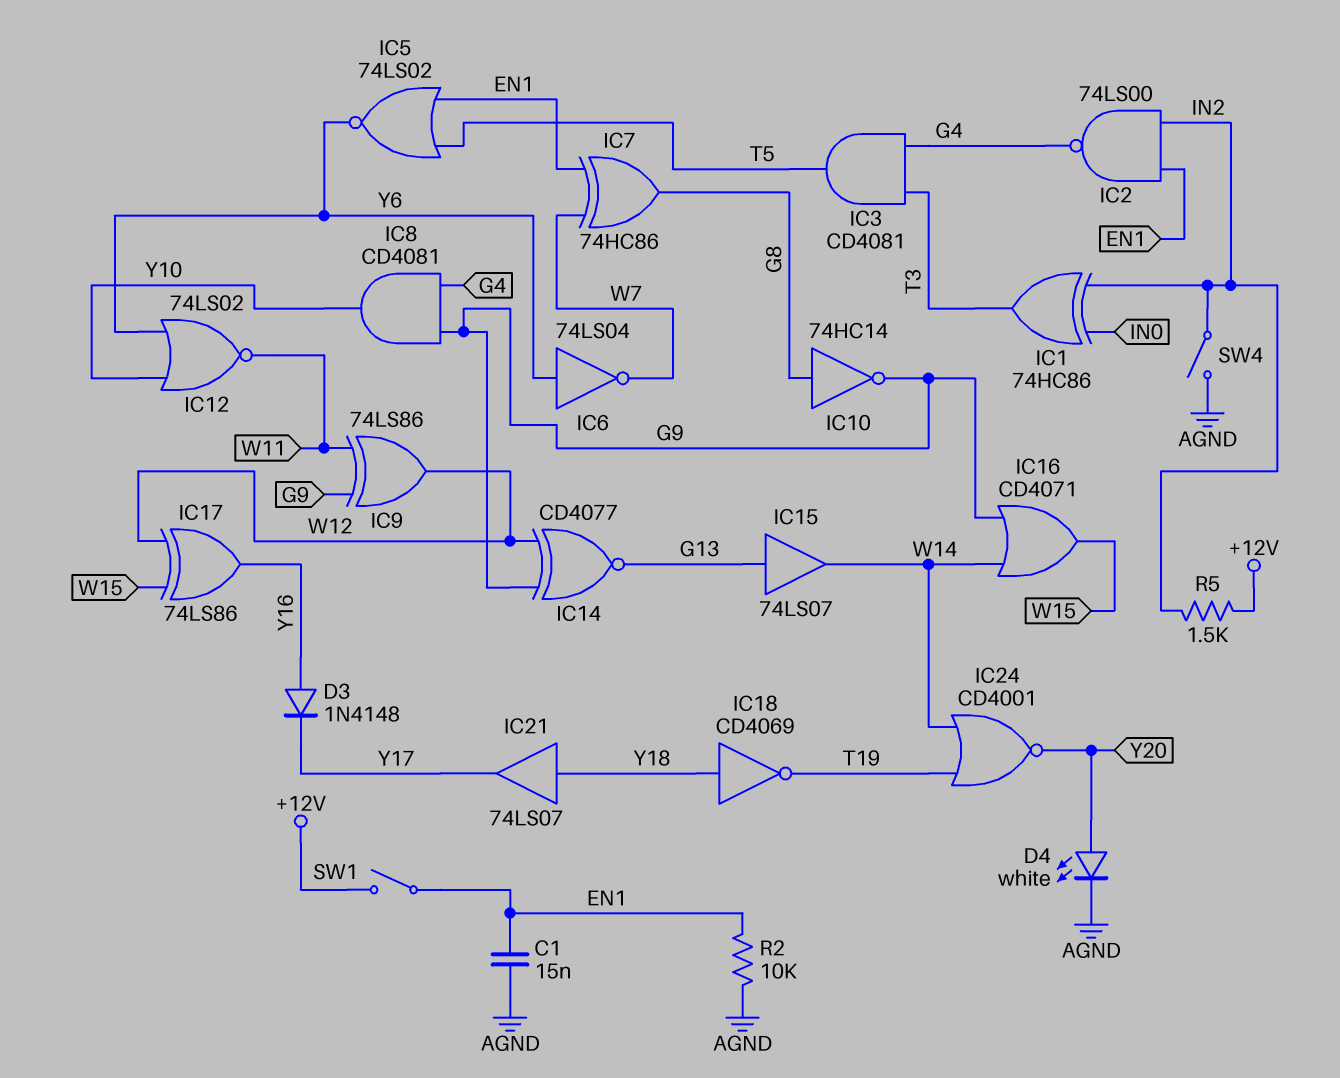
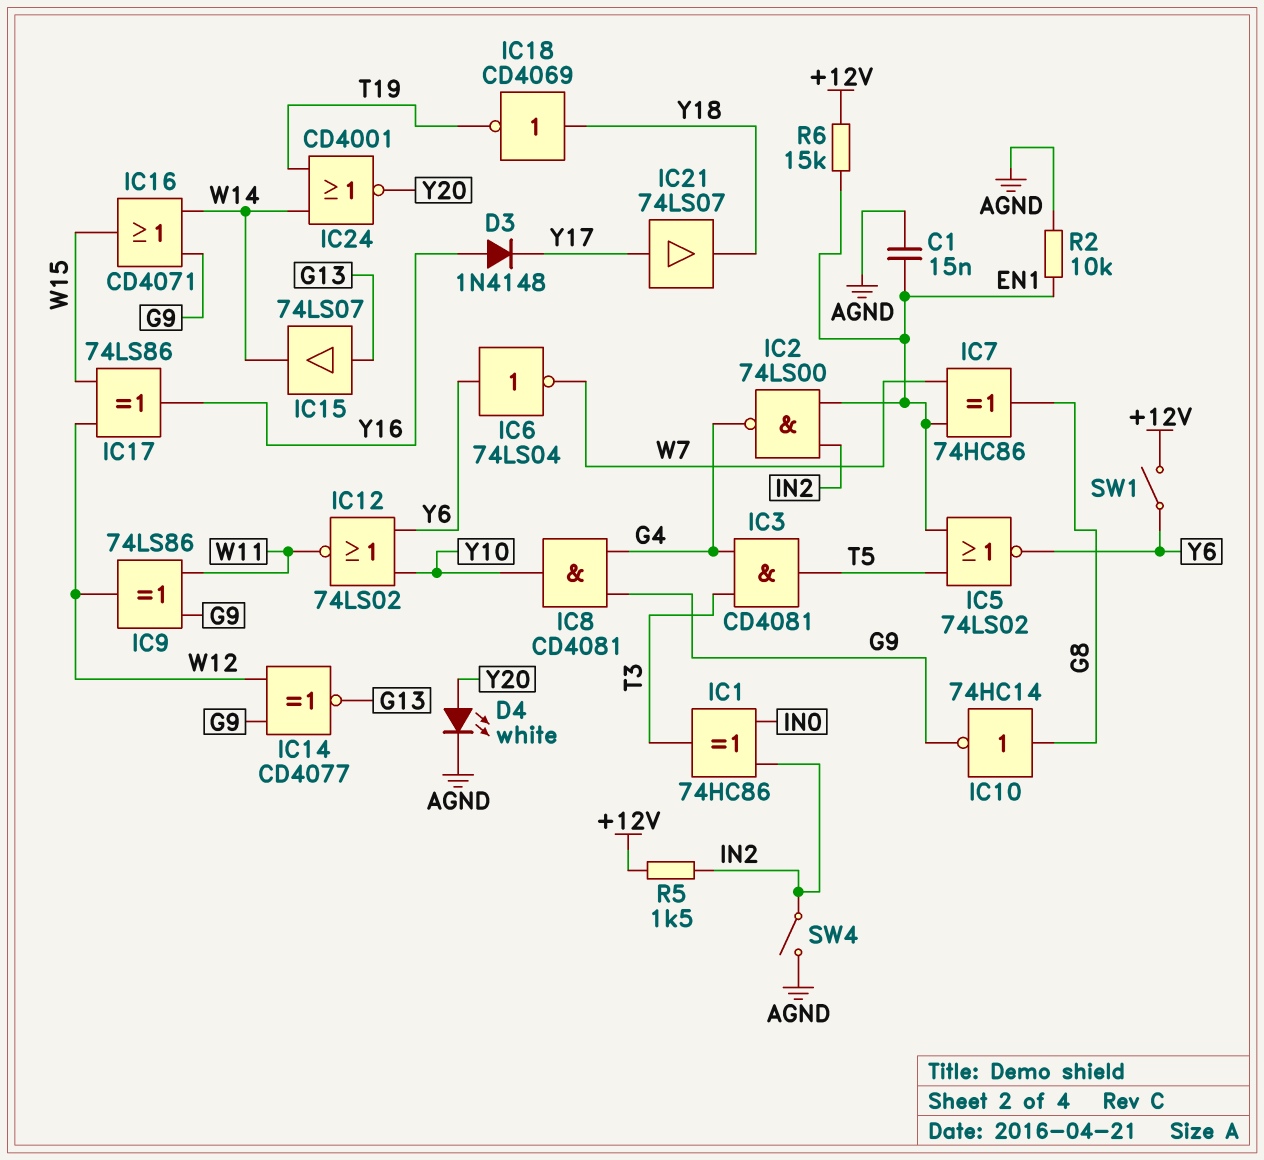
IC21: buffer 74LS07 (in Y18, out Y17) -> buffer 74LS07 (in Y17, out Y18)
R6: none -> 15k (+12V, EN1)
SW1: switch (+12V, EN1) -> switch (+12V, Y6)

